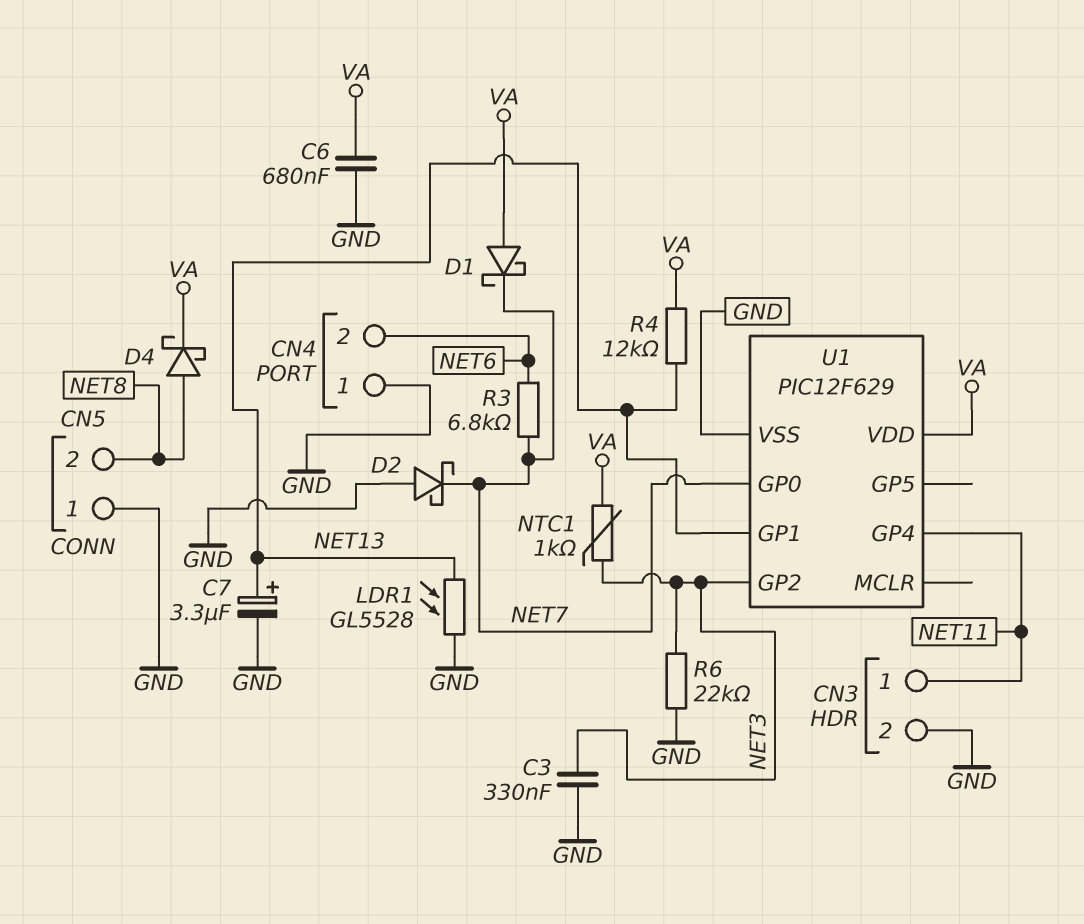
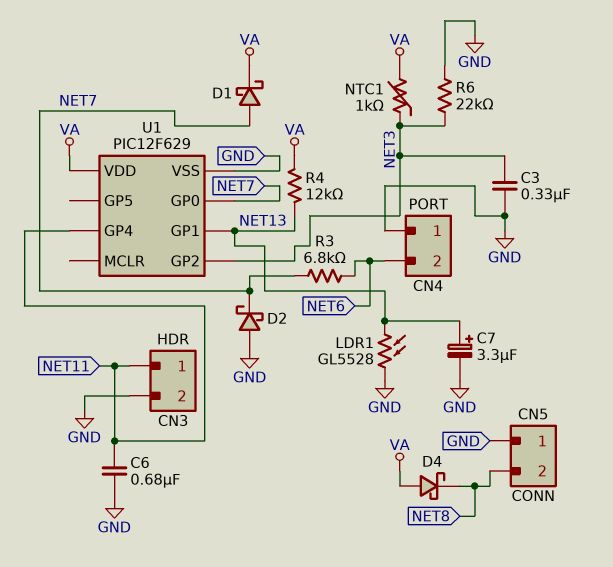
C6: 680nF (GND, VA) -> 680nF (GND, NET11)
D1: schottky (A VA, K NET7) -> schottky (A NET7, K VA)
D4: schottky (A NET8, K VA) -> schottky (A VA, K NET8)

